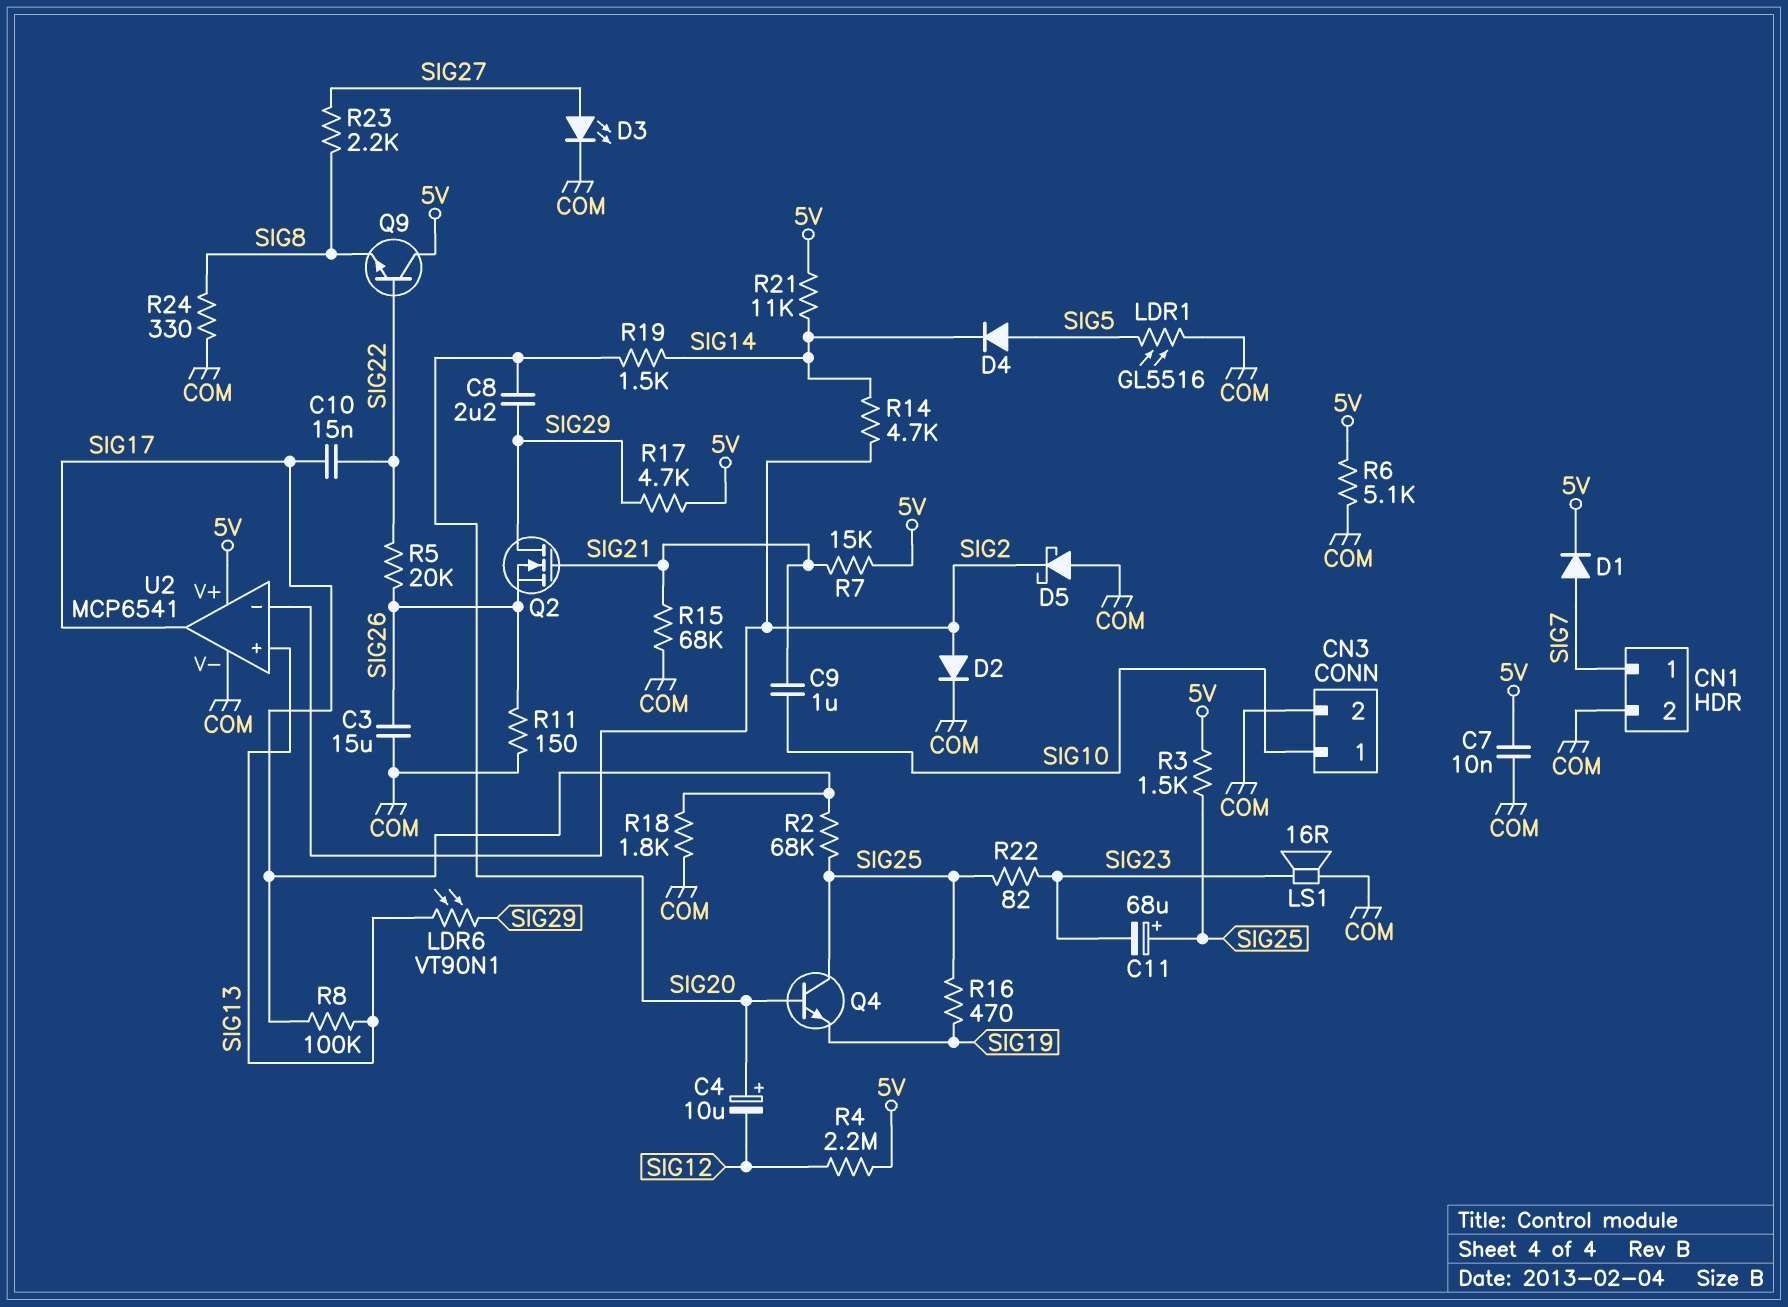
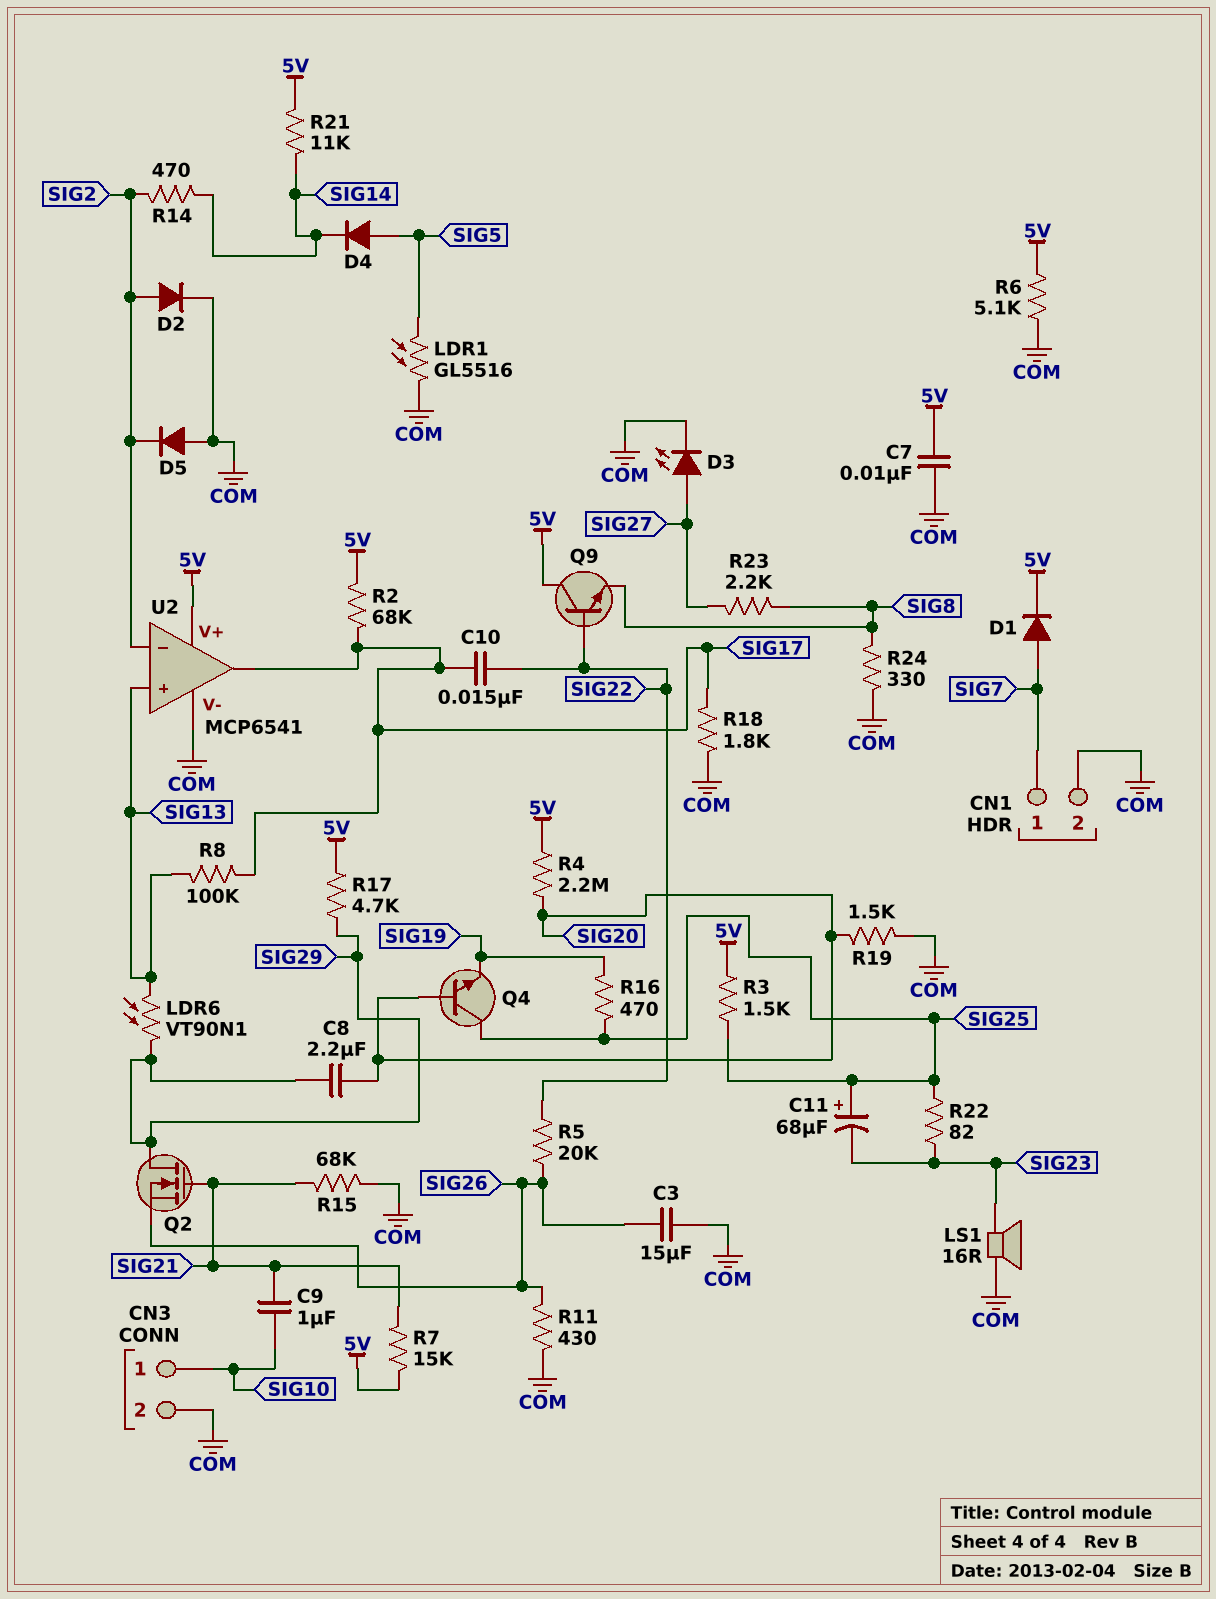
C4: 10uF (plus SIG20, minus SIG12) -> none
D5: schottky (A COM, K SIG2) -> diode (A COM, K SIG2)
R2: 68k (SIG17, SIG25) -> 68k (5V, SIG17)
R4: 2.2M (5V, SIG12) -> 2.2M (5V, SIG20)
R11: 150 (COM, SIG26) -> 430 (COM, SIG26)
R14: 4.7k (SIG2, SIG14) -> 470 (SIG2, SIG14)
R19: 1.5k (SIG14, SIG20) -> 1.5k (COM, SIG20)

